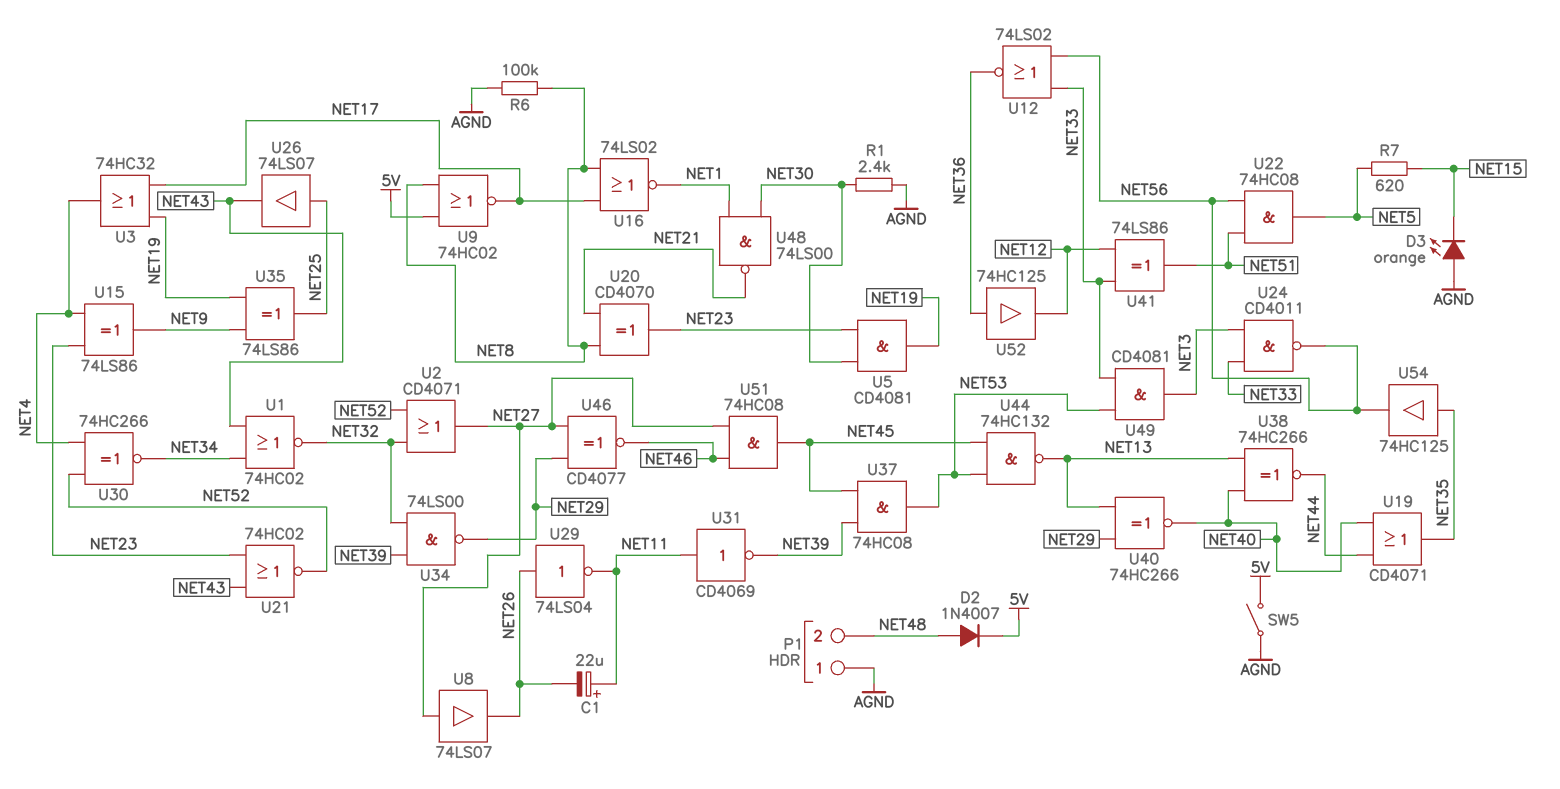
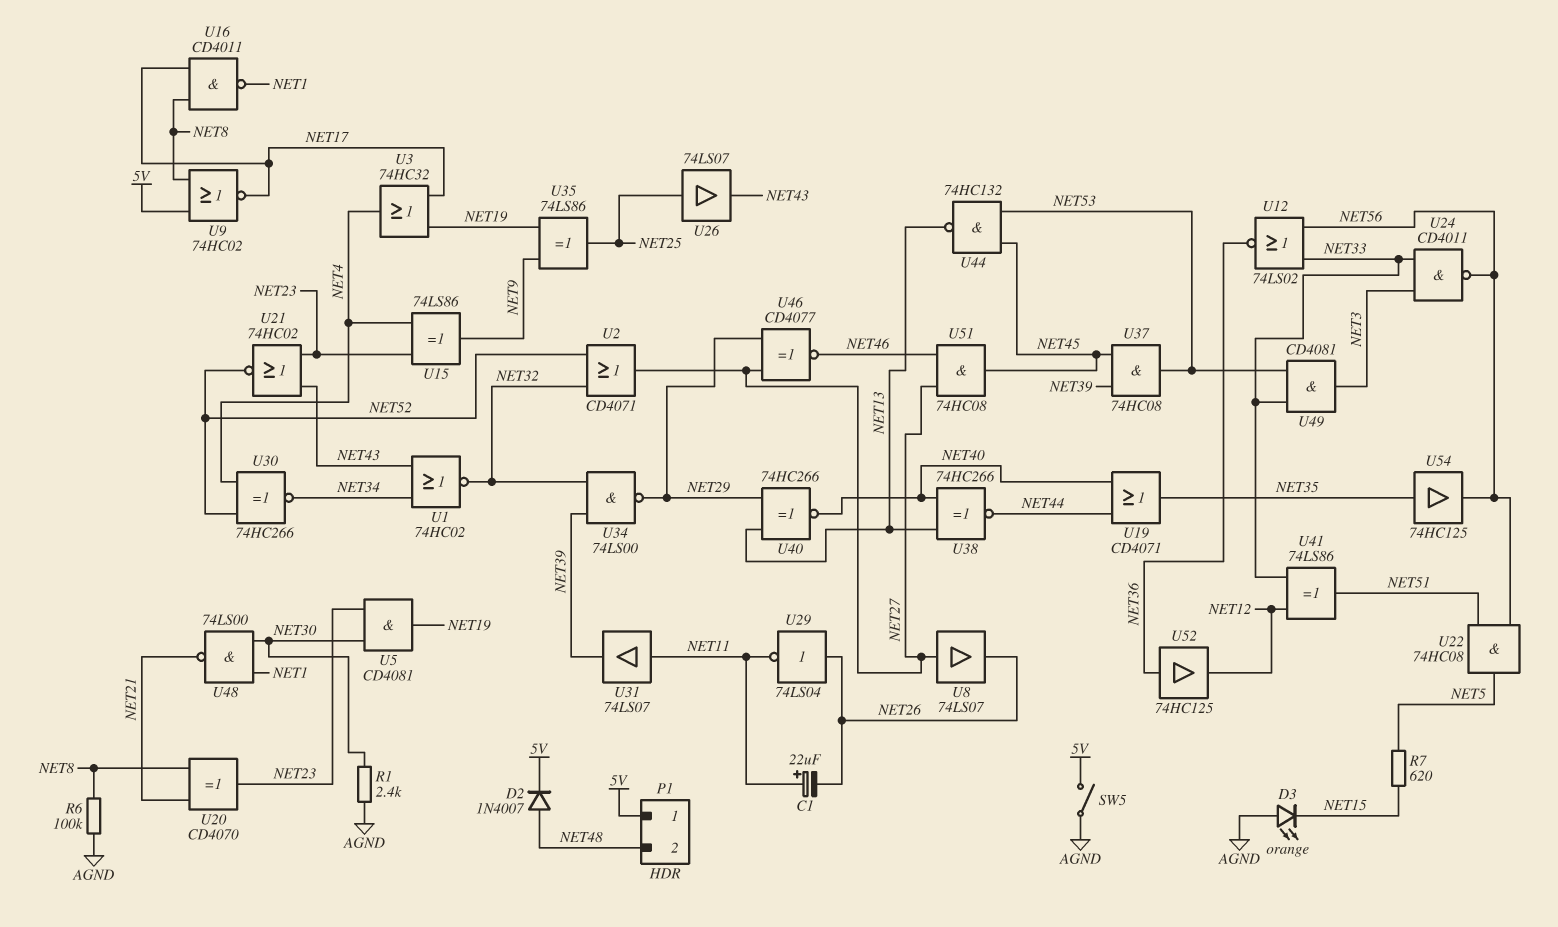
P1 pin 1: AGND -> 5V
U16: NOR 74LS02 (in NET8, in NET17, out NET1) -> NAND CD4011 (in NET8, in NET17, out NET1)
U31: NOT CD4069 (in NET11, out NET39) -> buffer 74LS07 (in NET11, out NET39)

